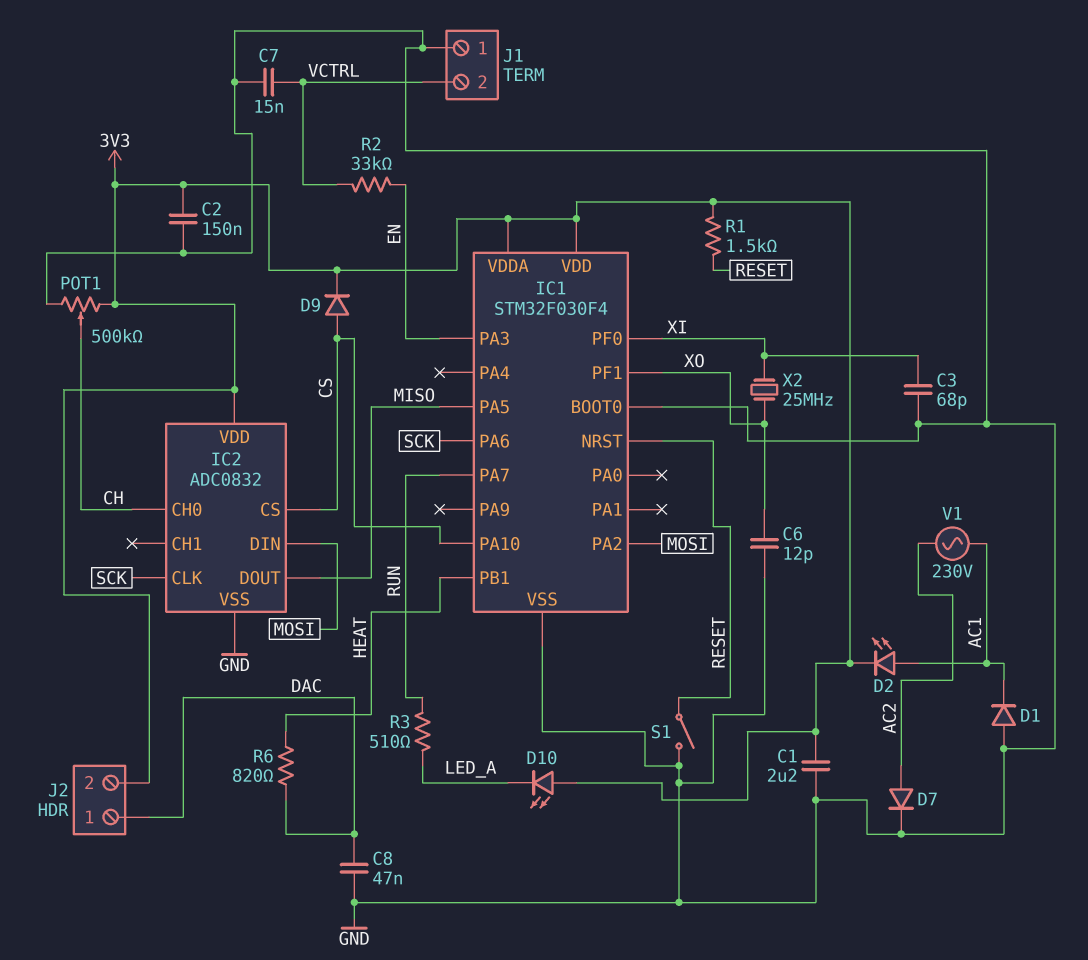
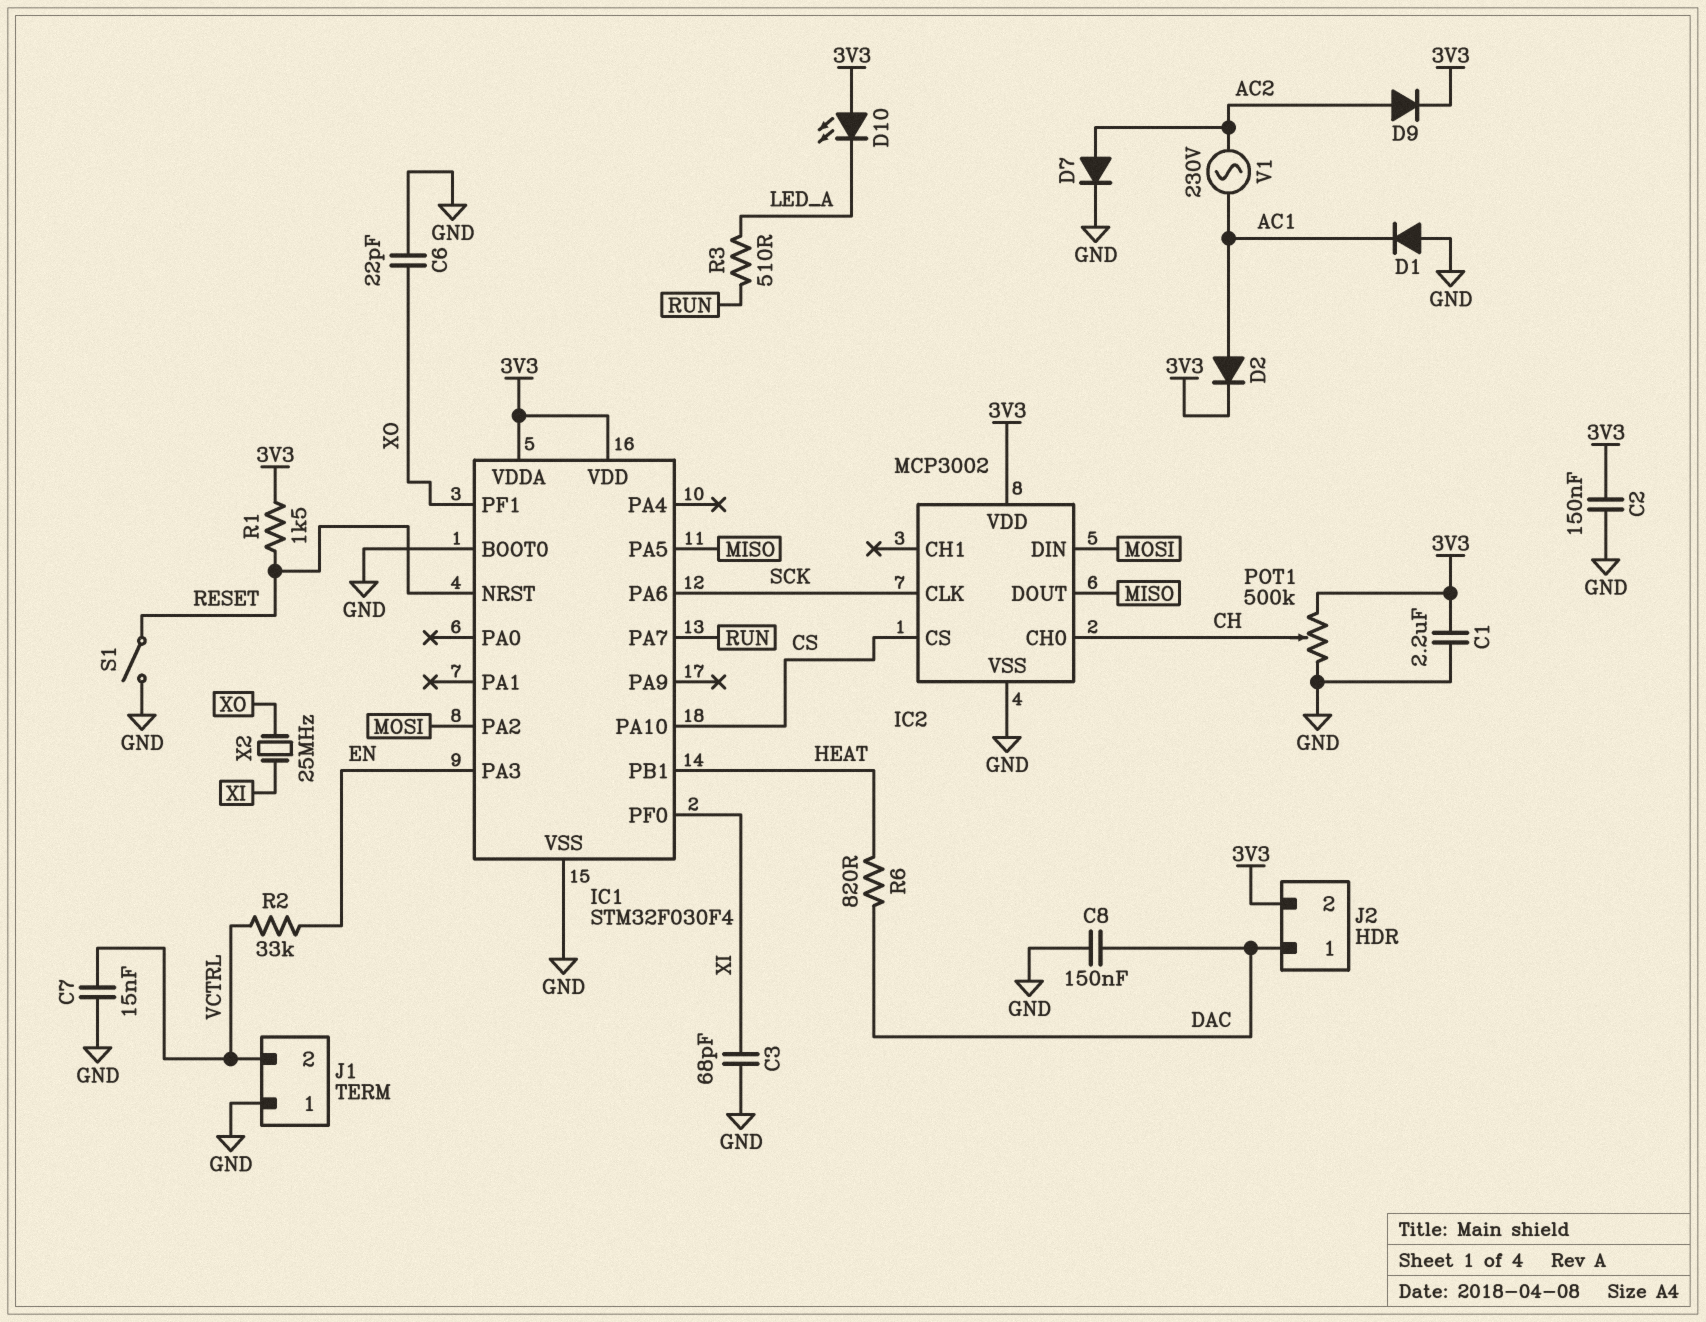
C6: 12pF (GND, XO) -> 22pF (GND, XO)
C8: 47nF (DAC, GND) -> 150nF (DAC, GND)
D2: LED (A AC1, K 3V3) -> diode (A AC1, K 3V3)
D9: diode (A CS, K 3V3) -> diode (A AC2, K 3V3)
IC2: ADC0832 -> MCP3002

